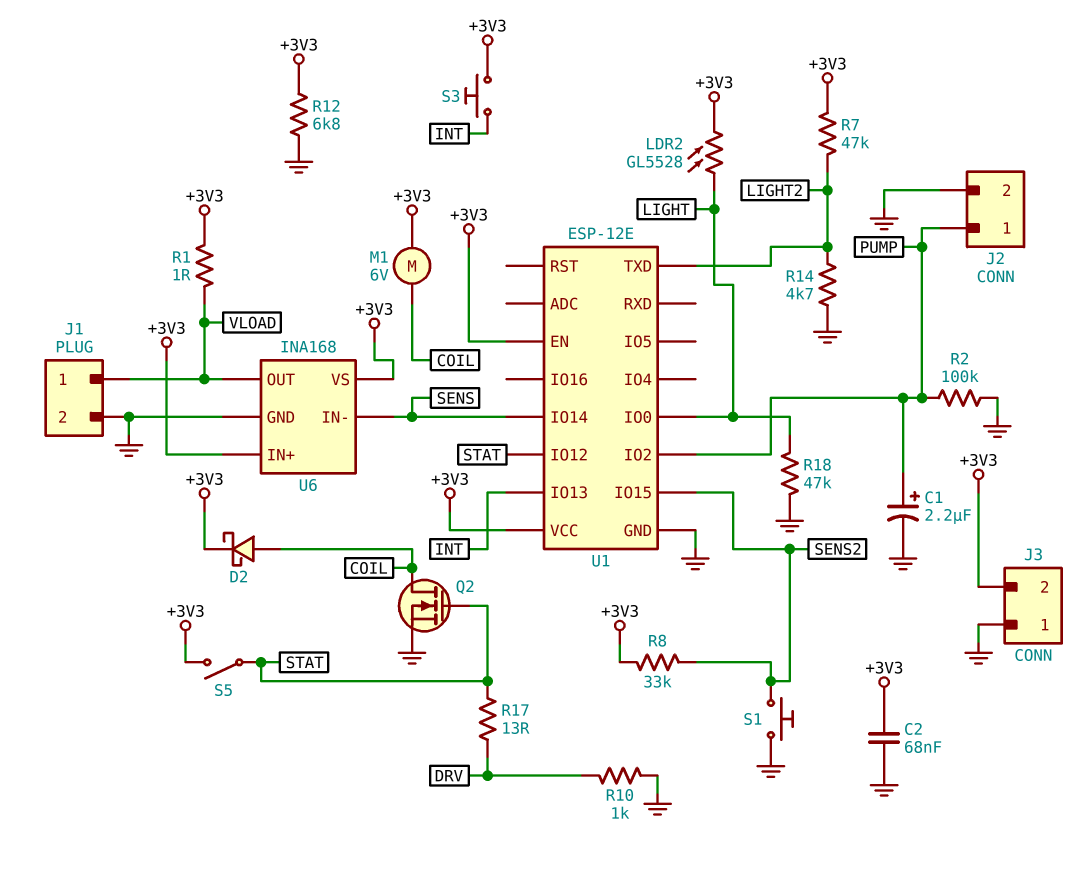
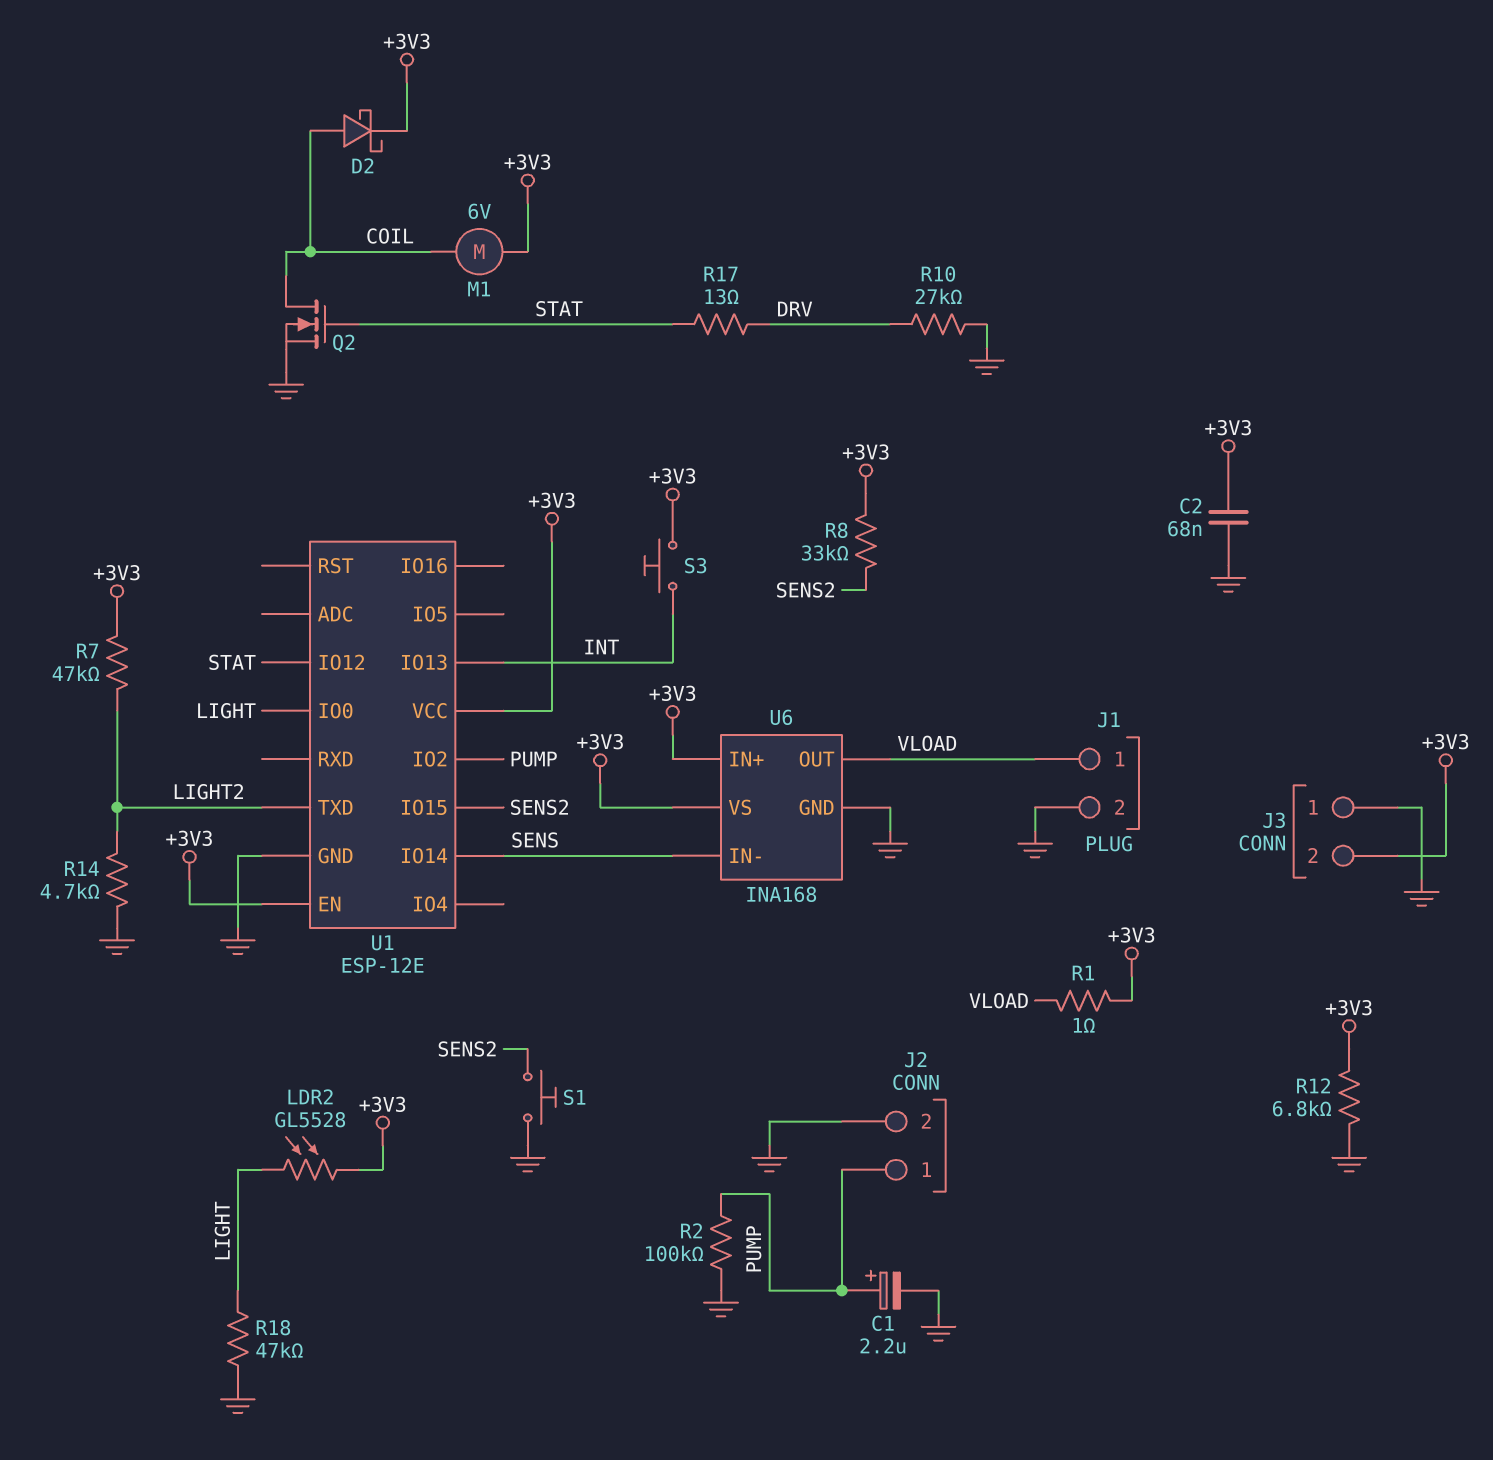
R10: 1k (DRV, GND) -> 27k (DRV, GND)
S5: switch (+3V3, STAT) -> none

